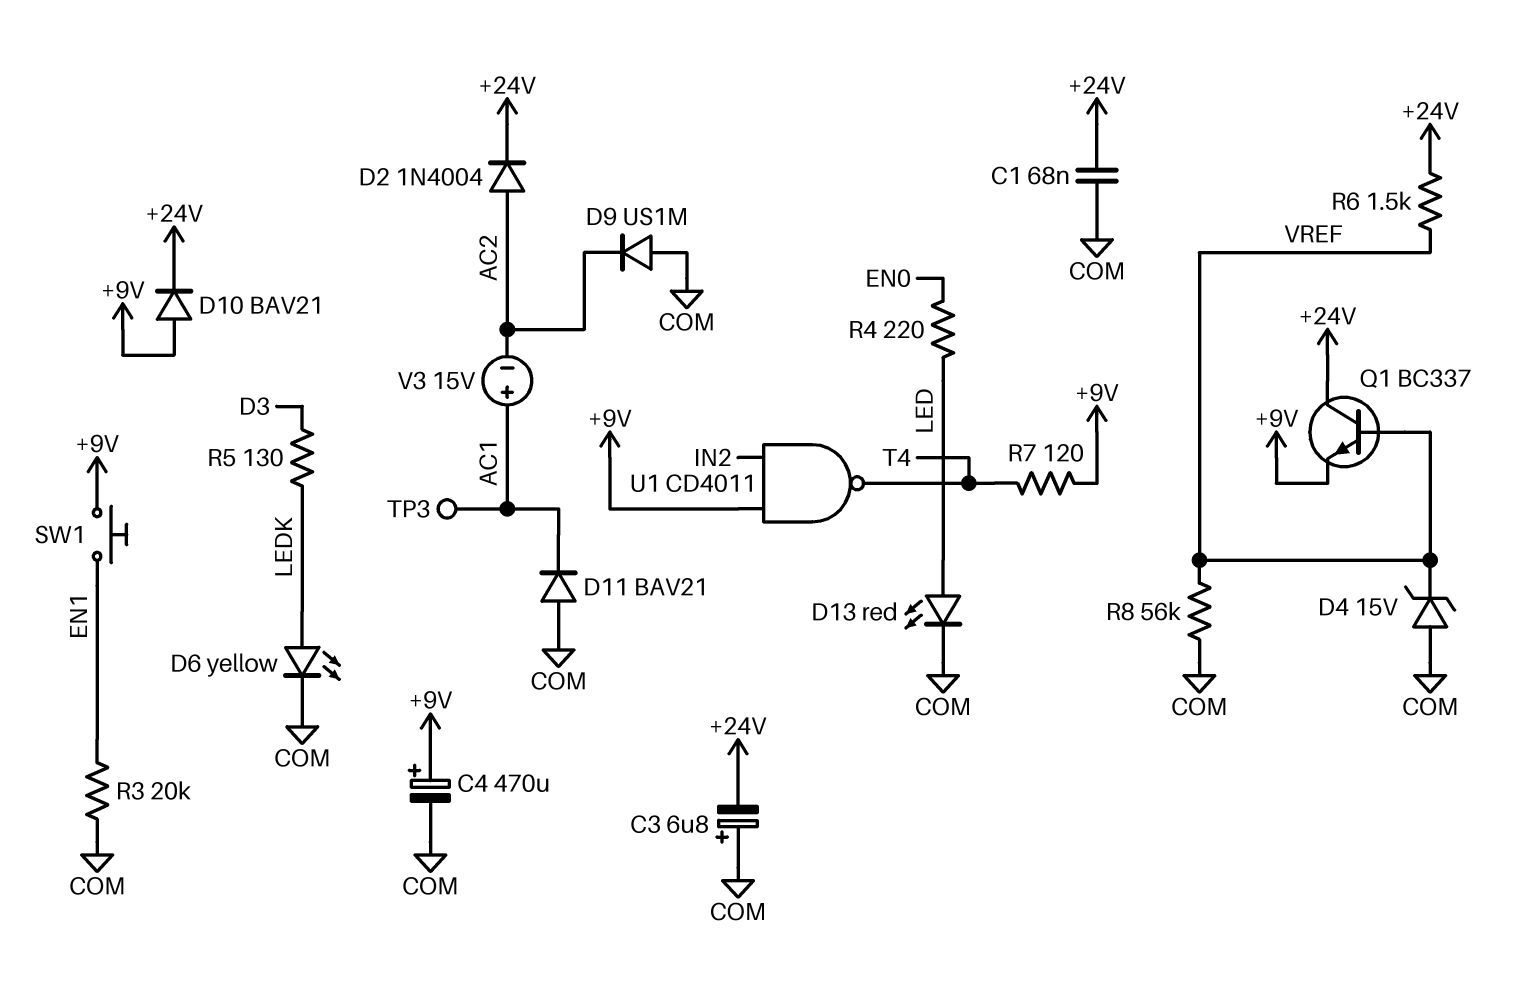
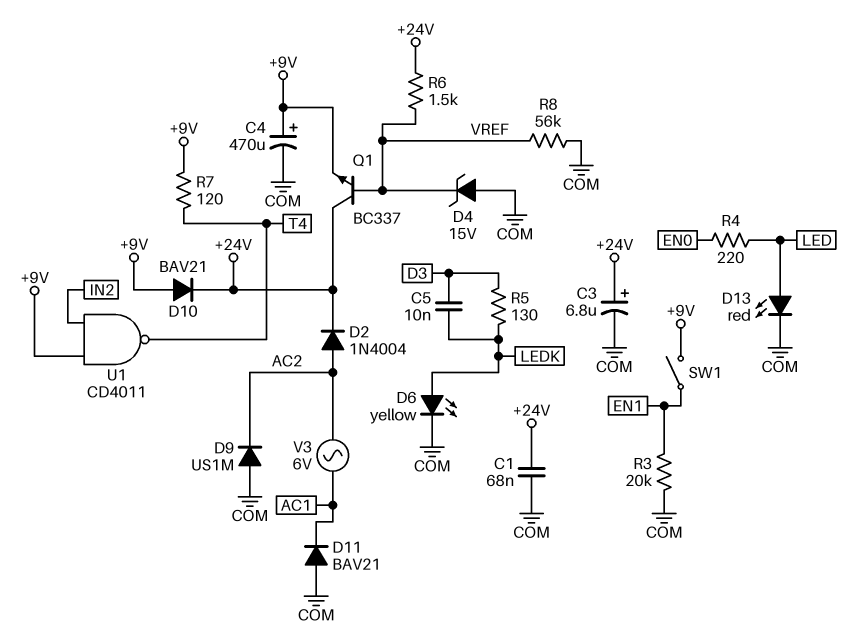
C3: 6.8uF (plus COM, minus +24V) -> 6.8uF (plus +24V, minus COM)
C5: none -> 10nF (D3, LEDK)
SW1: button (+9V, EN1) -> switch (+9V, EN1)
TP3: test point (AC1) -> none
V3: 15V (plus AC1, minus AC2) -> AC 6V (AC1, AC2)

